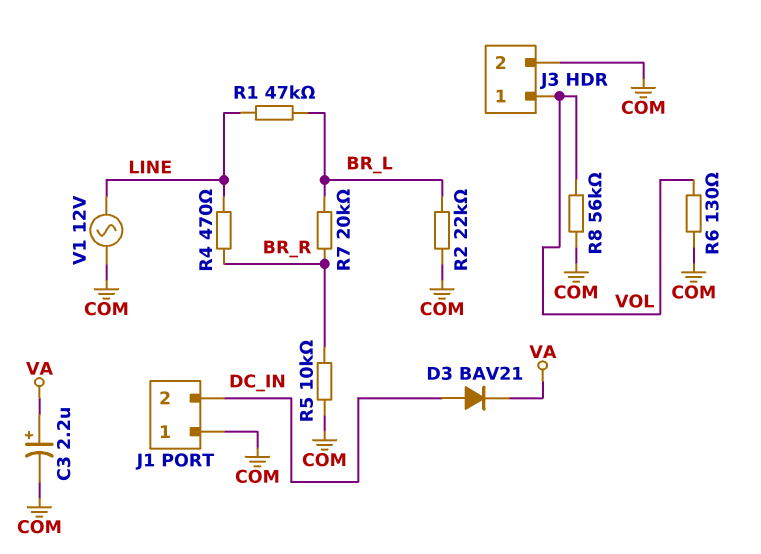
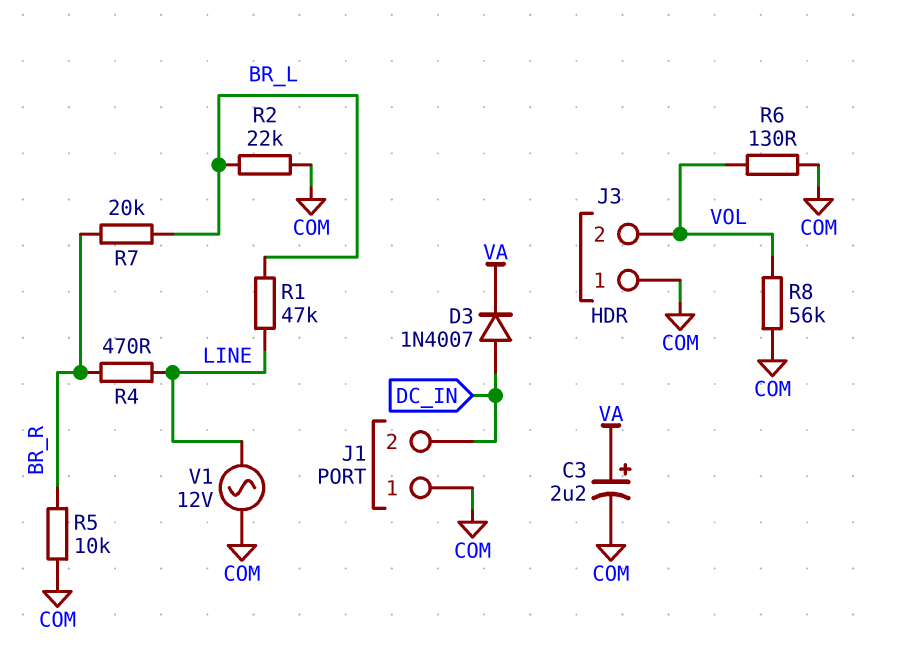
D3: diode BAV21 (A DC_IN, K VA) -> diode 1N4007 (A DC_IN, K VA)
J3 pin 1: VOL -> COM
J3 pin 2: COM -> VOL

